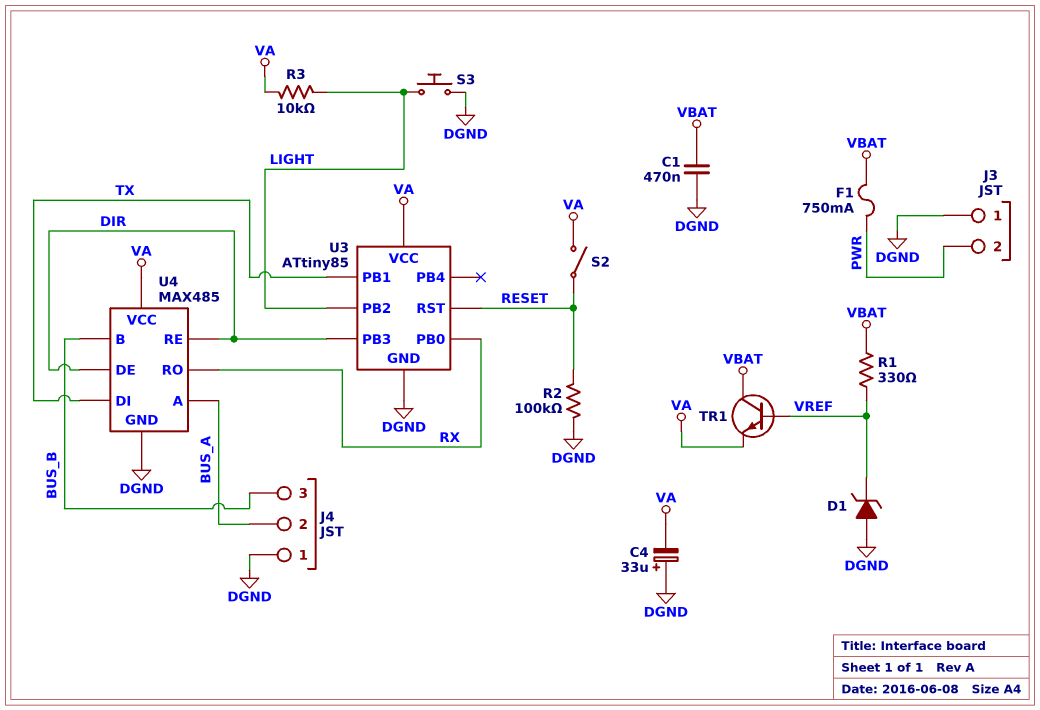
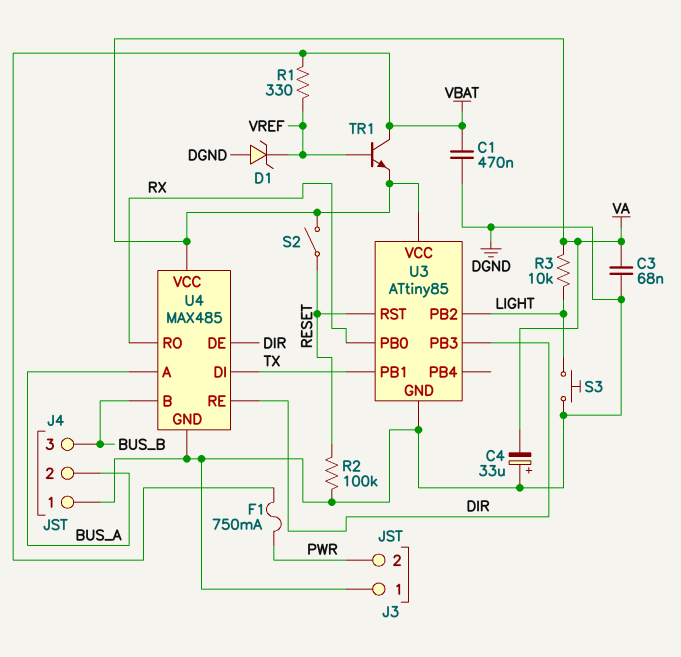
C3: none -> 68nF (DGND, VA)

